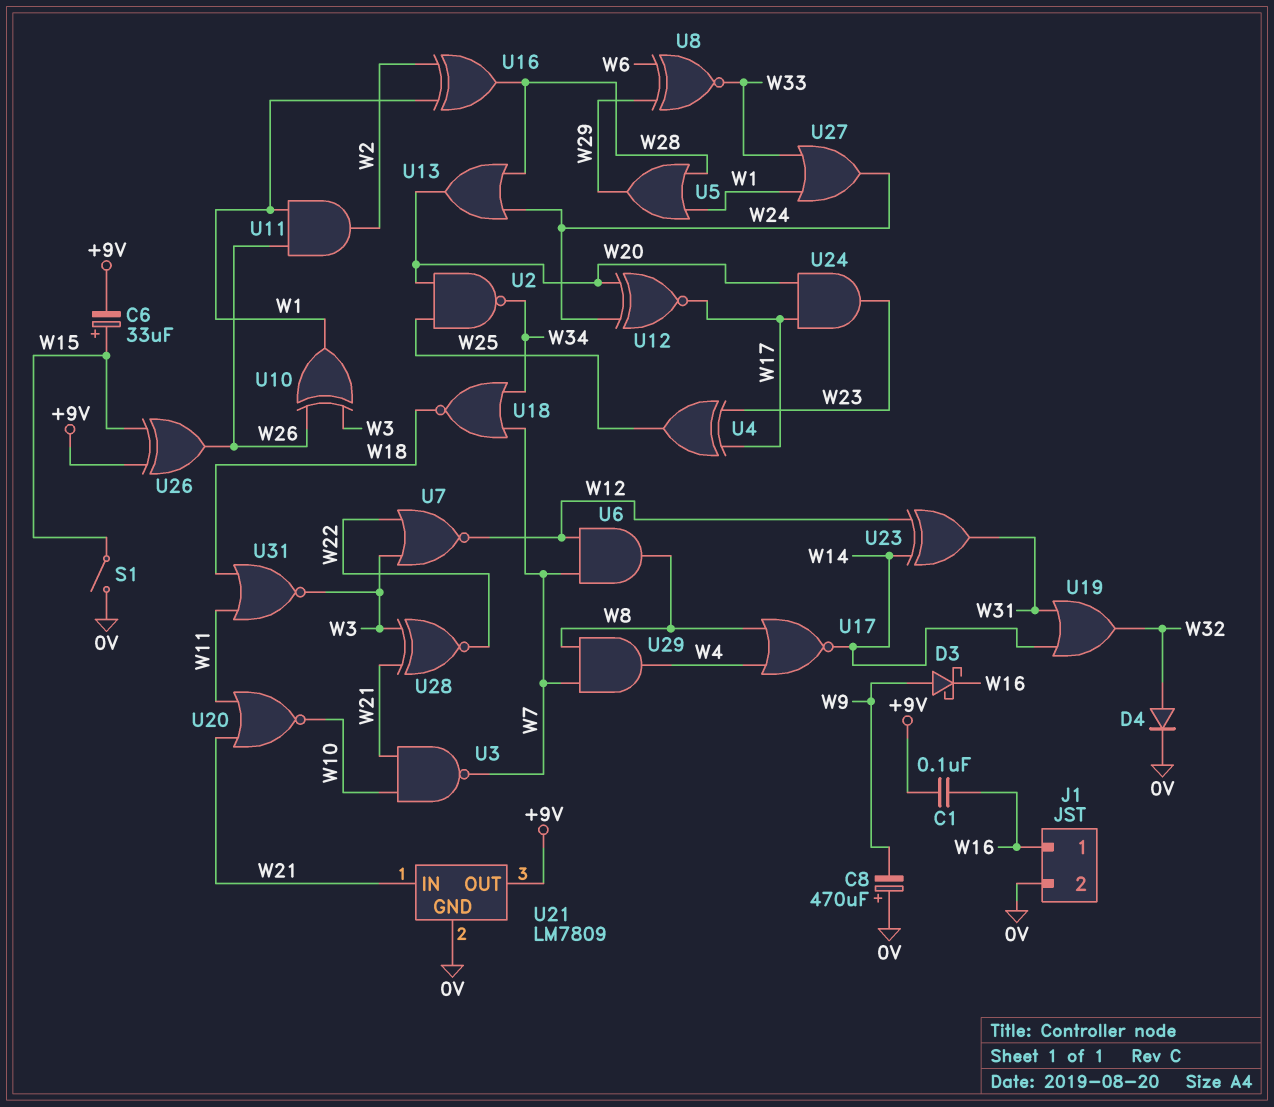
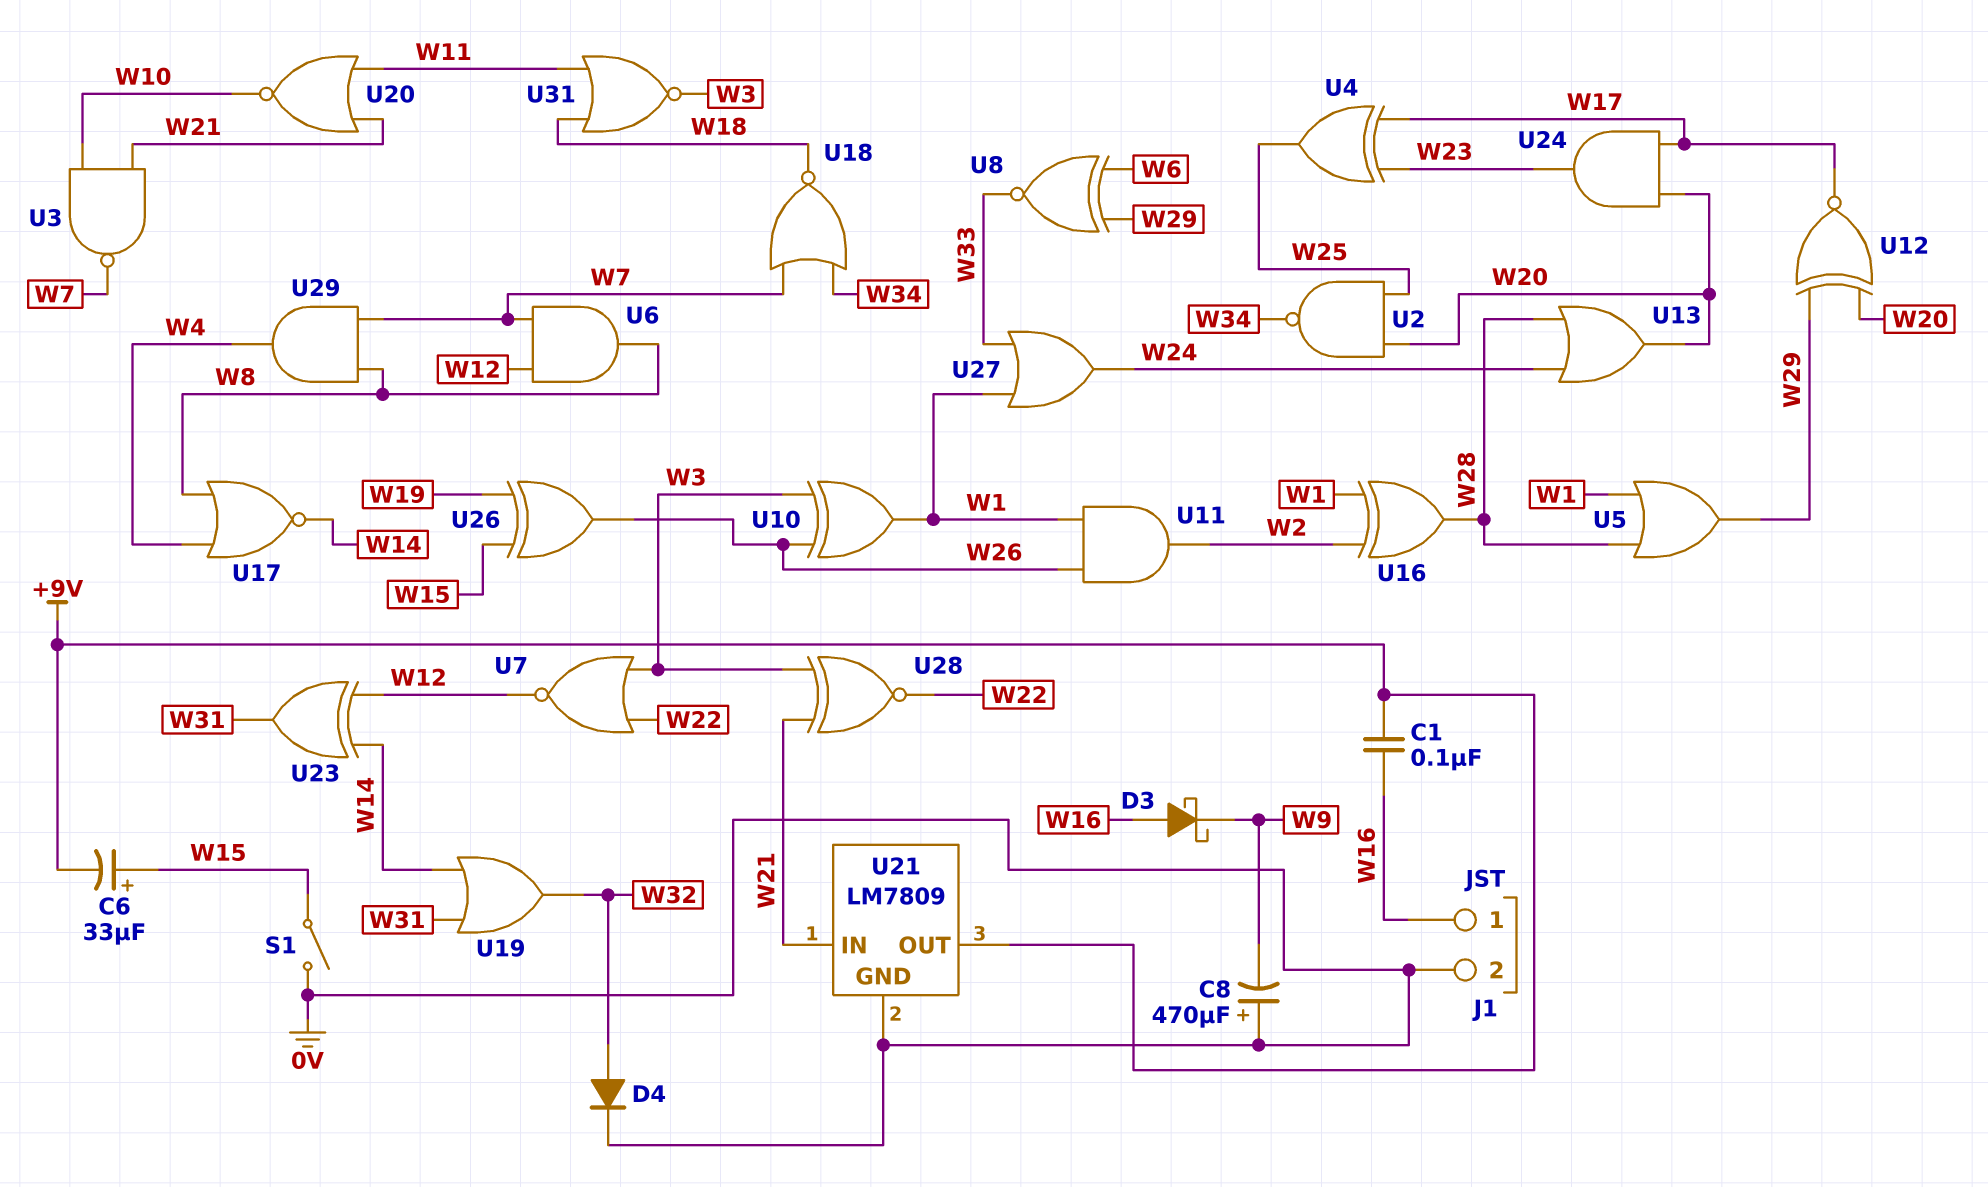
D3: schottky (A W9, K W16) -> schottky (A W16, K W9)
U12: XNOR (in W20, in W24, out W17) -> XNOR (in W20, in W29, out W17)
U26: XOR (in +9V, in W15, out W26) -> XOR (in W15, in W19, out W26)

